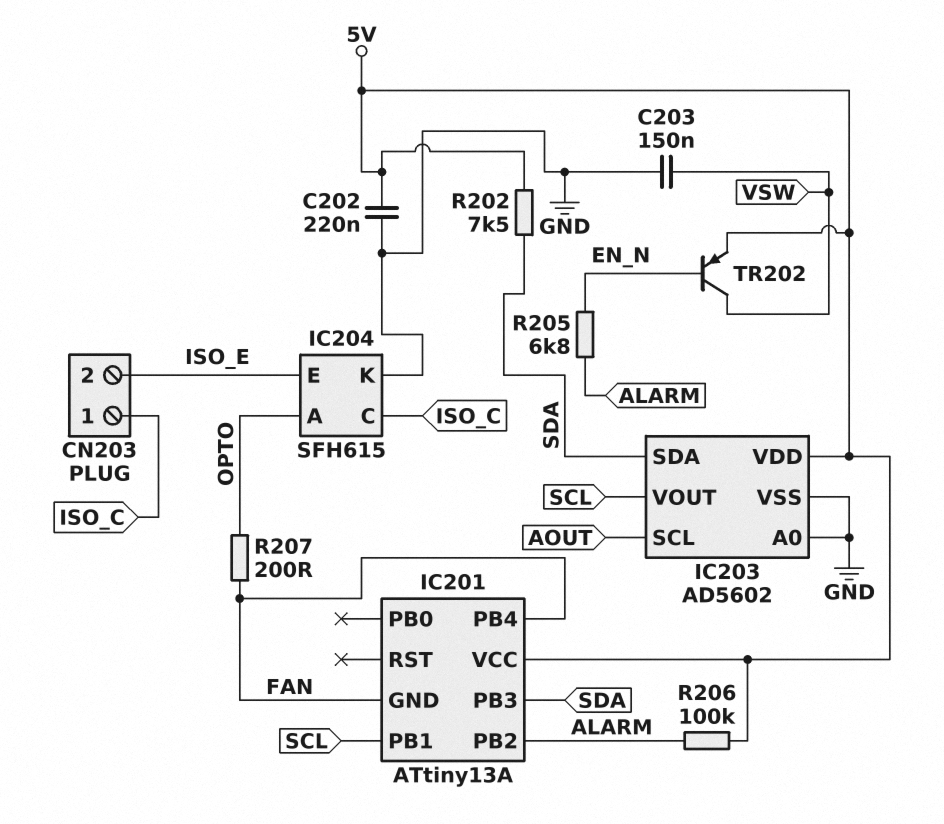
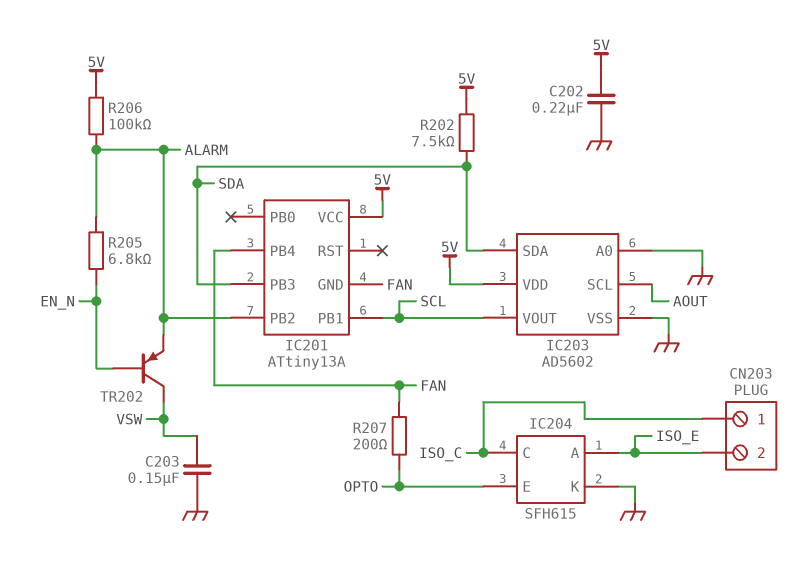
IC204 pin A: OPTO -> ISO_E
IC204 pin E: ISO_E -> OPTO
TR202: PNP (B EN_N, C VSW, E 5V) -> PNP (B EN_N, C VSW, E ALARM)

